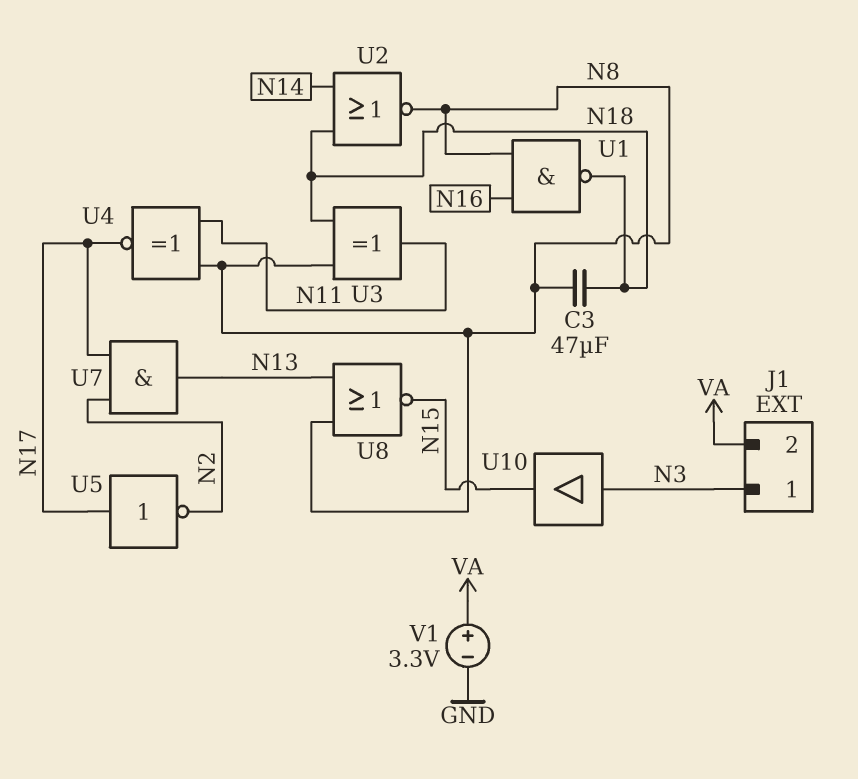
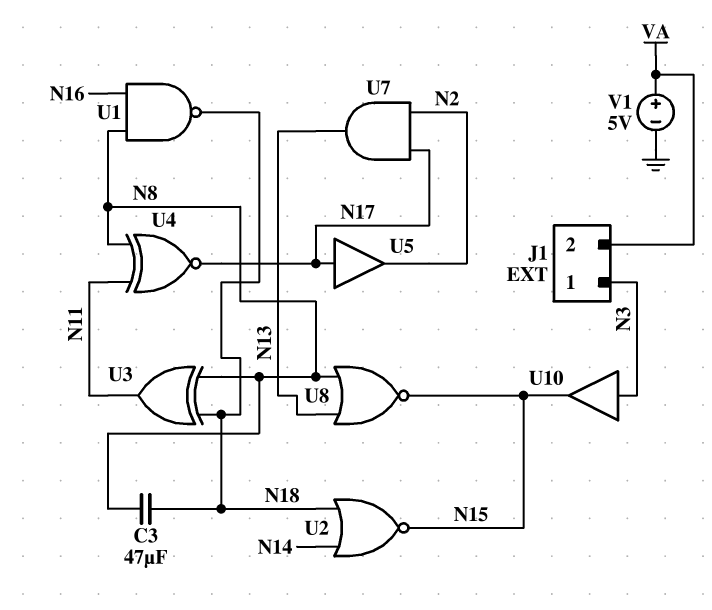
U2: NOR (in N14, in N18, out N8) -> NOR (in N14, in N18, out N15)
U5: NOT (in N17, out N2) -> buffer (in N17, out N2)
V1: 3.3V (plus VA, minus GND) -> 5V (plus VA, minus GND)

